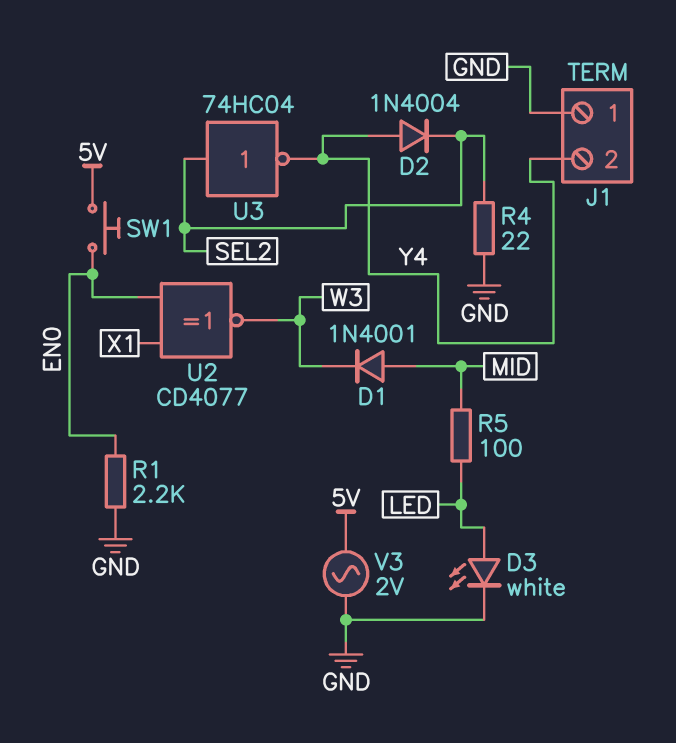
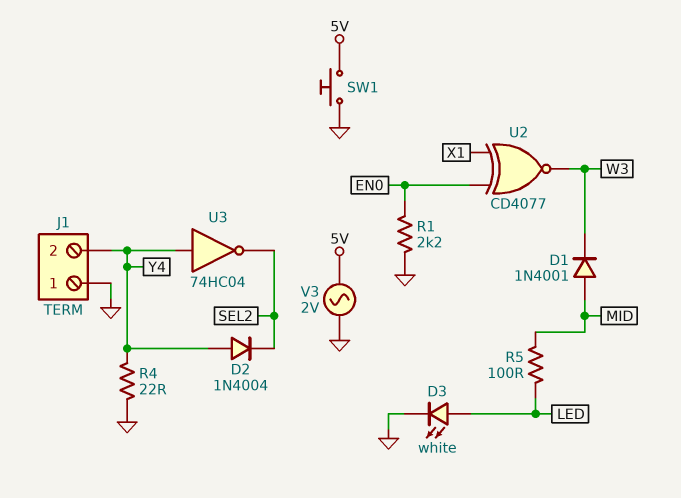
R4: 22 (GND, SEL2) -> 22 (GND, Y4)
SW1: button (5V, EN0) -> button (5V, GND)
U3: NOT 74HC04 (in SEL2, out Y4) -> NOT 74HC04 (in Y4, out SEL2)

